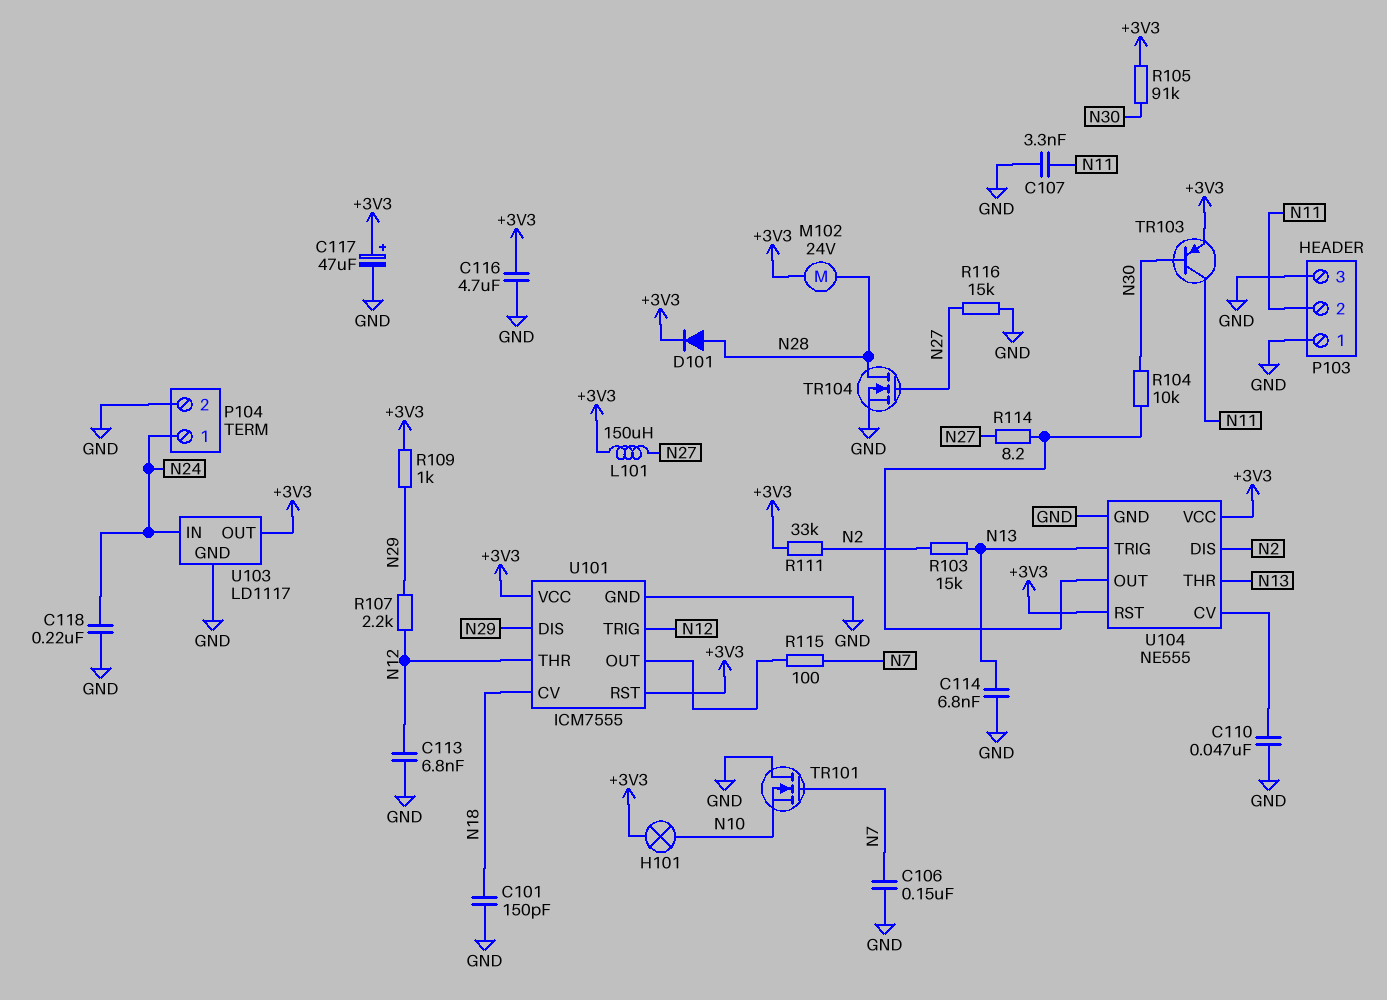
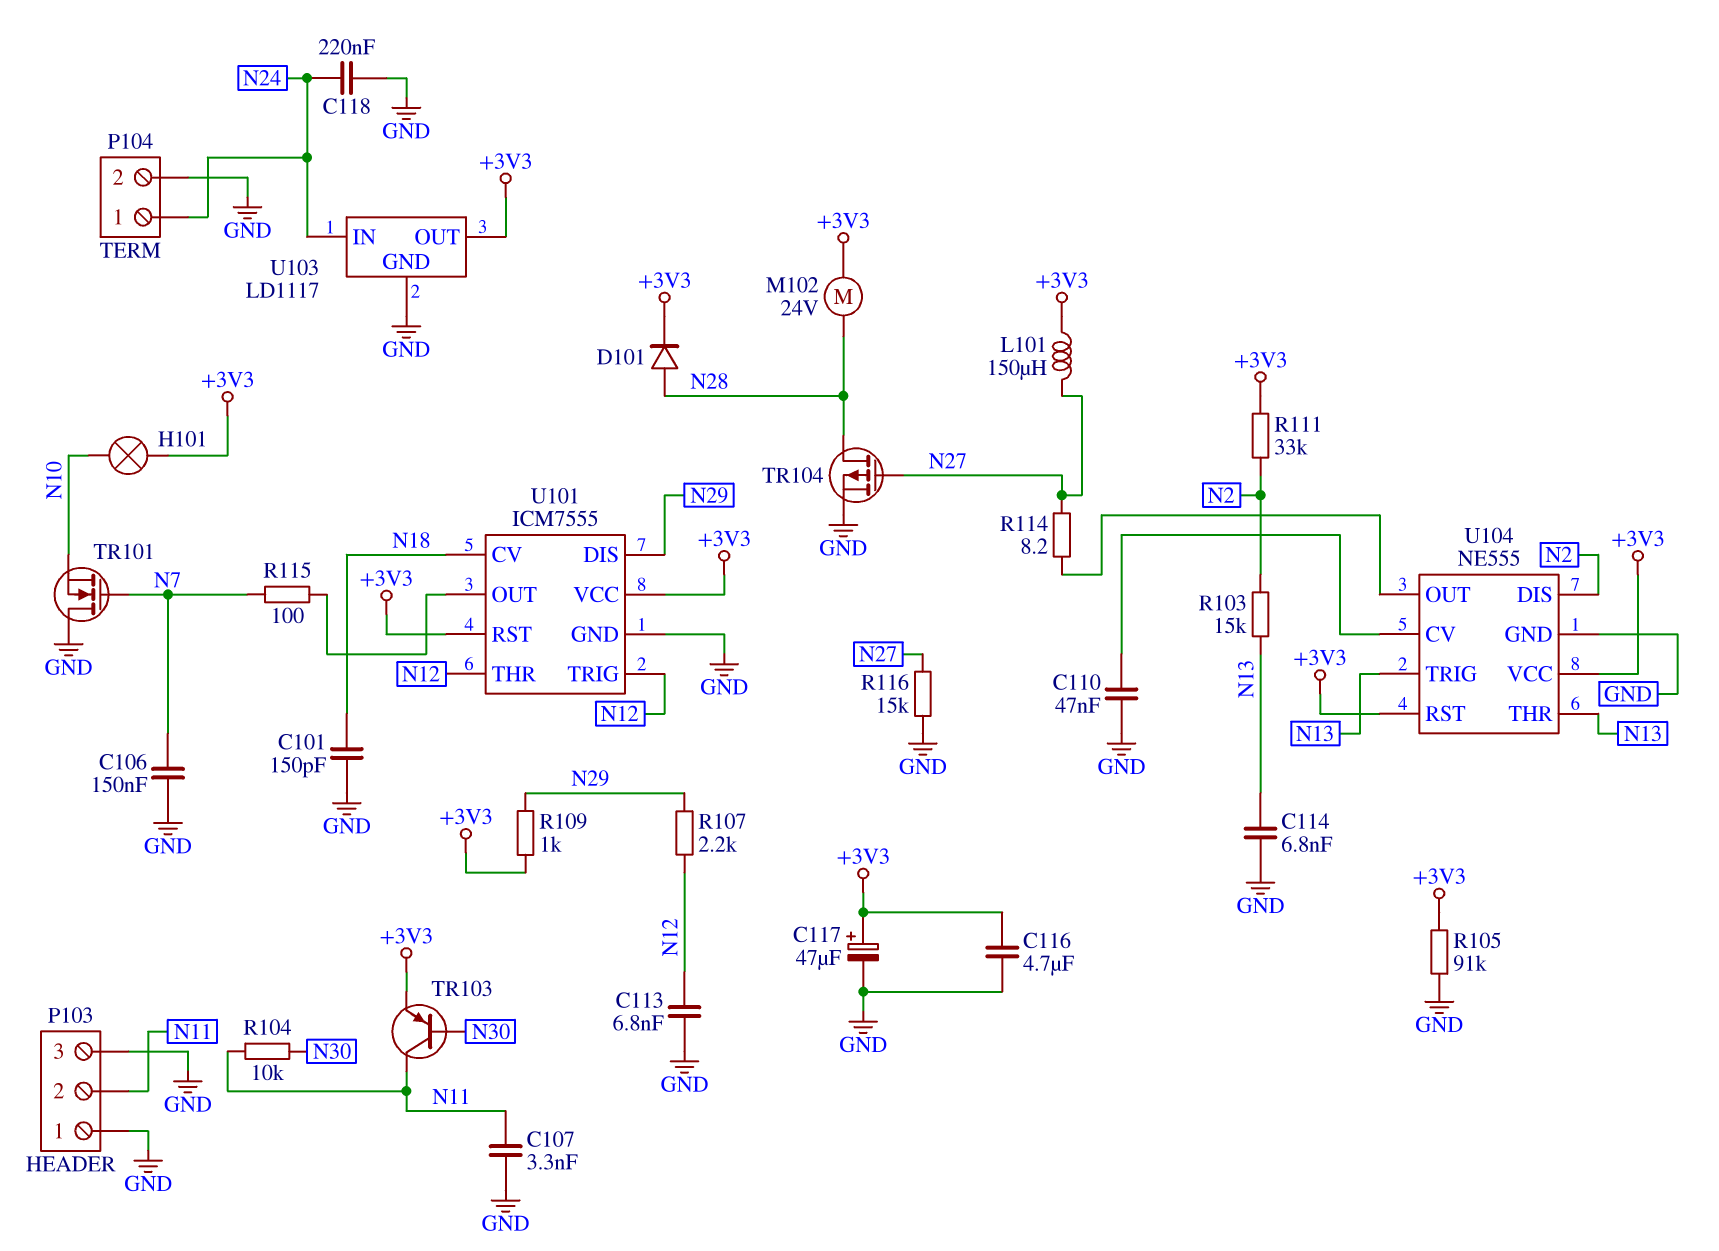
R104: 10k (N30, U104/OUT) -> 10k (N11, N30)
R105: 91k (+3V3, N30) -> 91k (+3V3, GND)
TR104: NMOS (G N27, D N28, S GND) -> PMOS (G N27, D N28, S GND)

